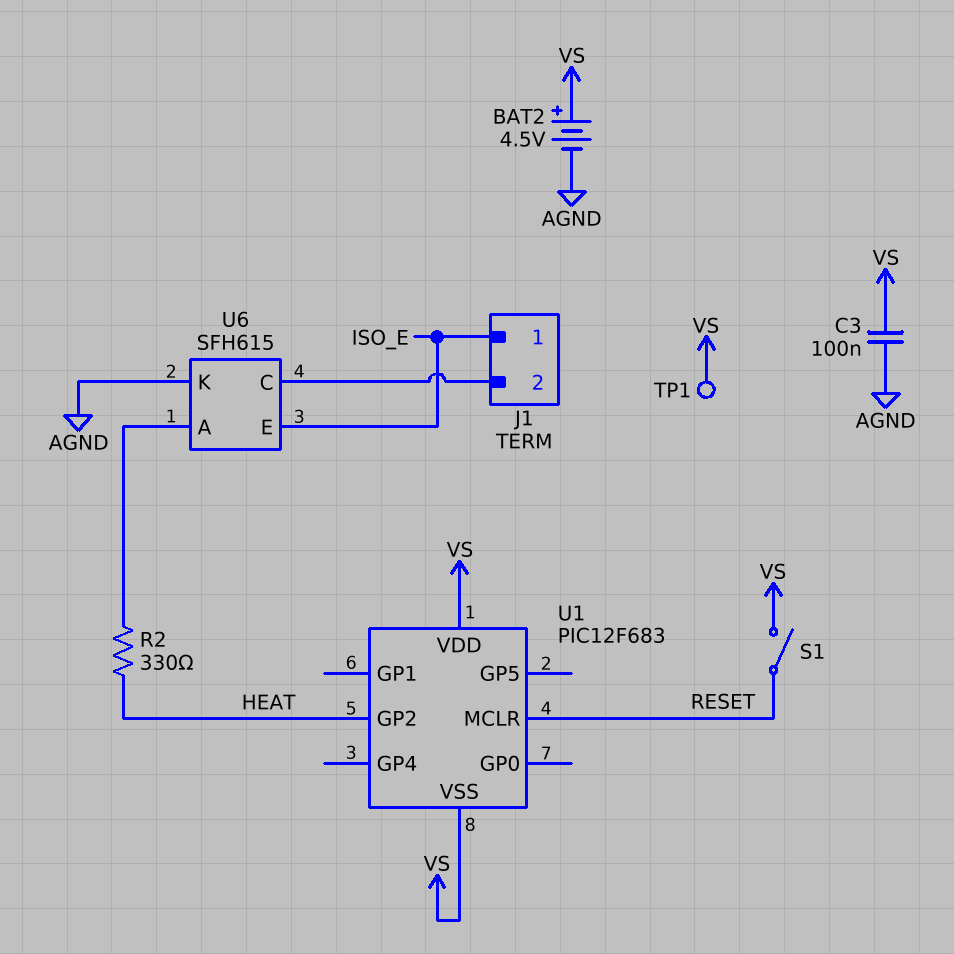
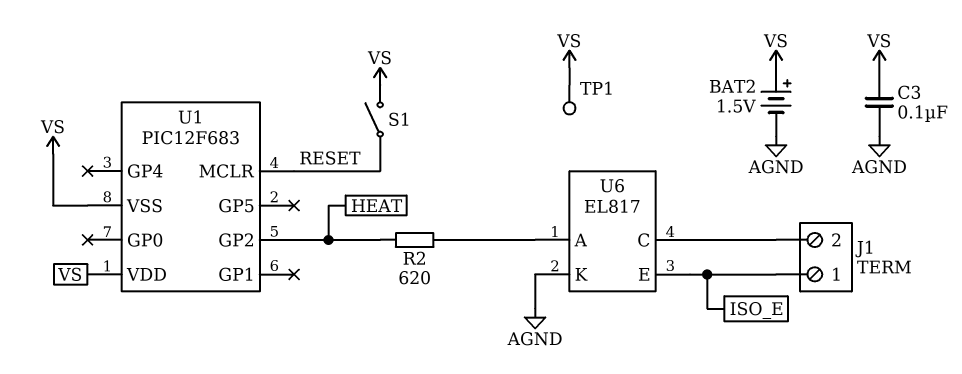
BAT2: 4.5V (plus VS, minus AGND) -> 1.5V (plus VS, minus AGND)
R2: 330 (HEAT, U6/A) -> 620 (HEAT, U6/A)
U6: SFH615 -> EL817

